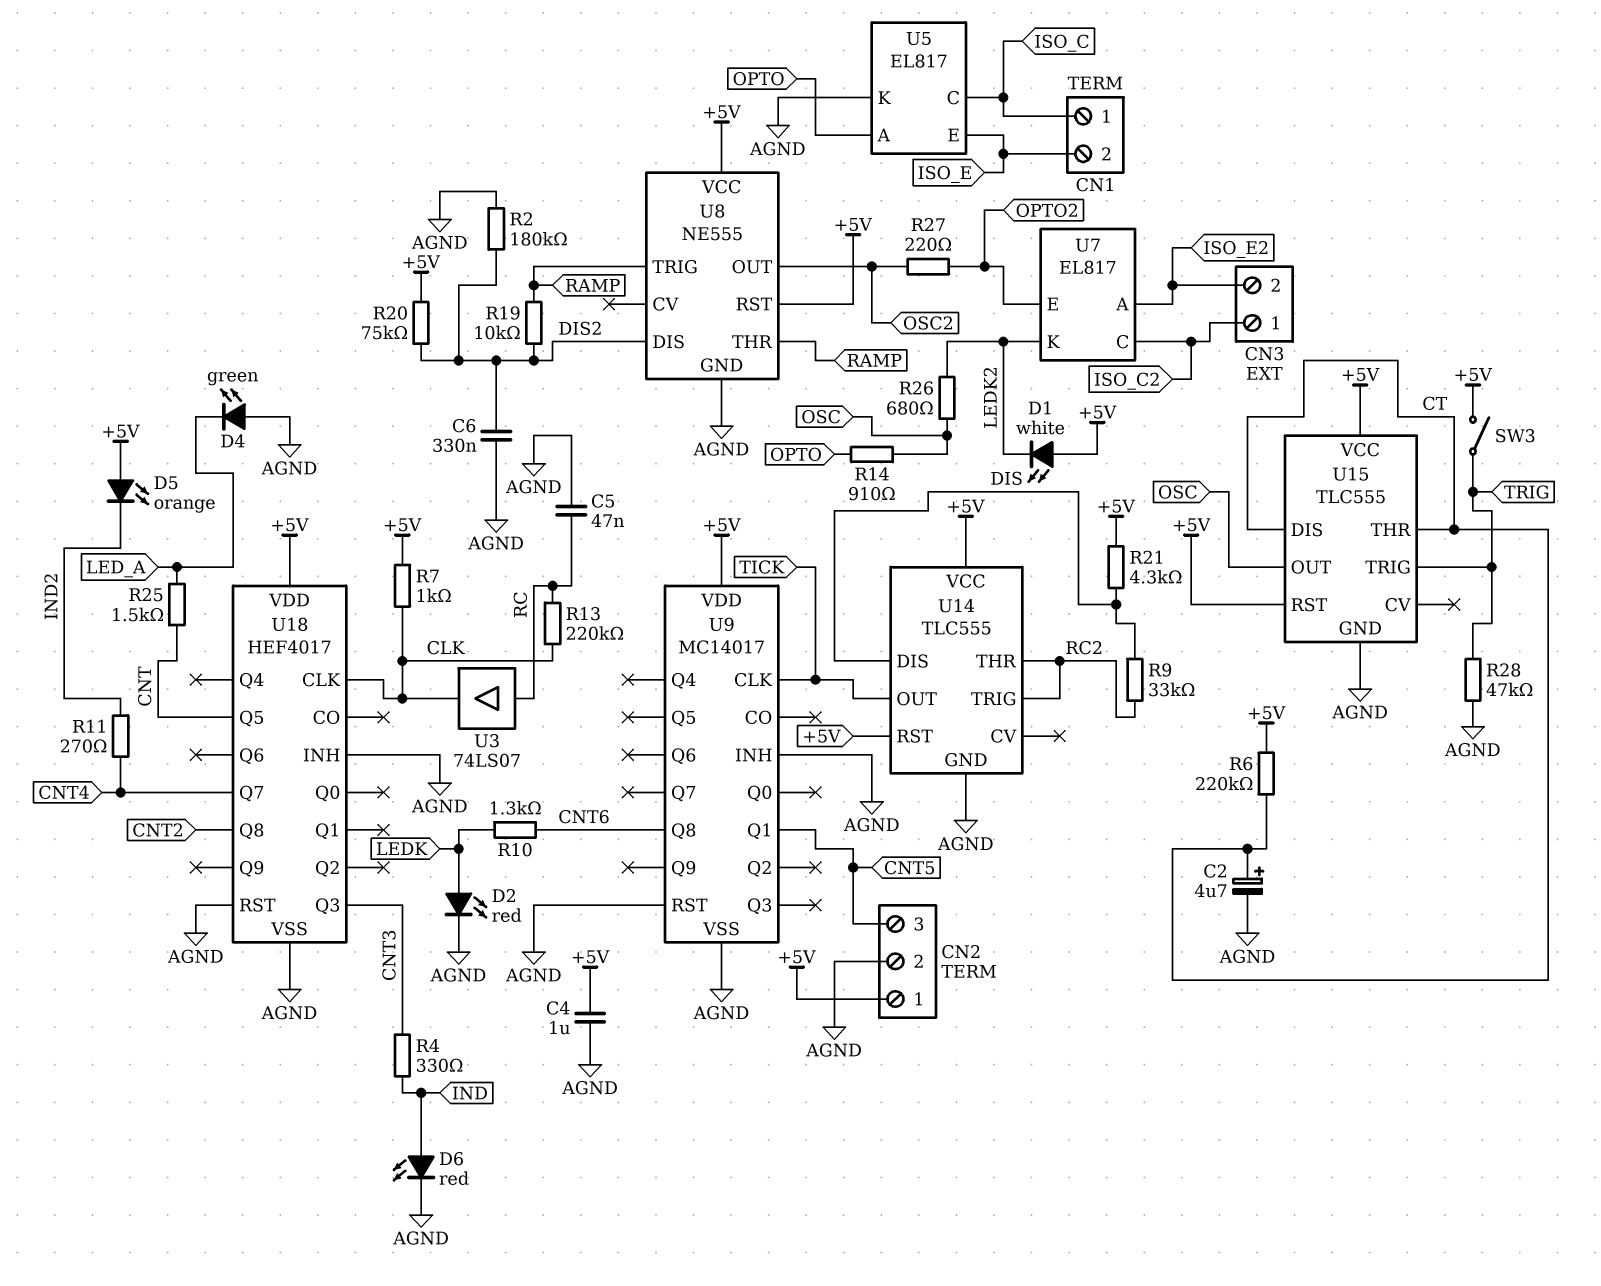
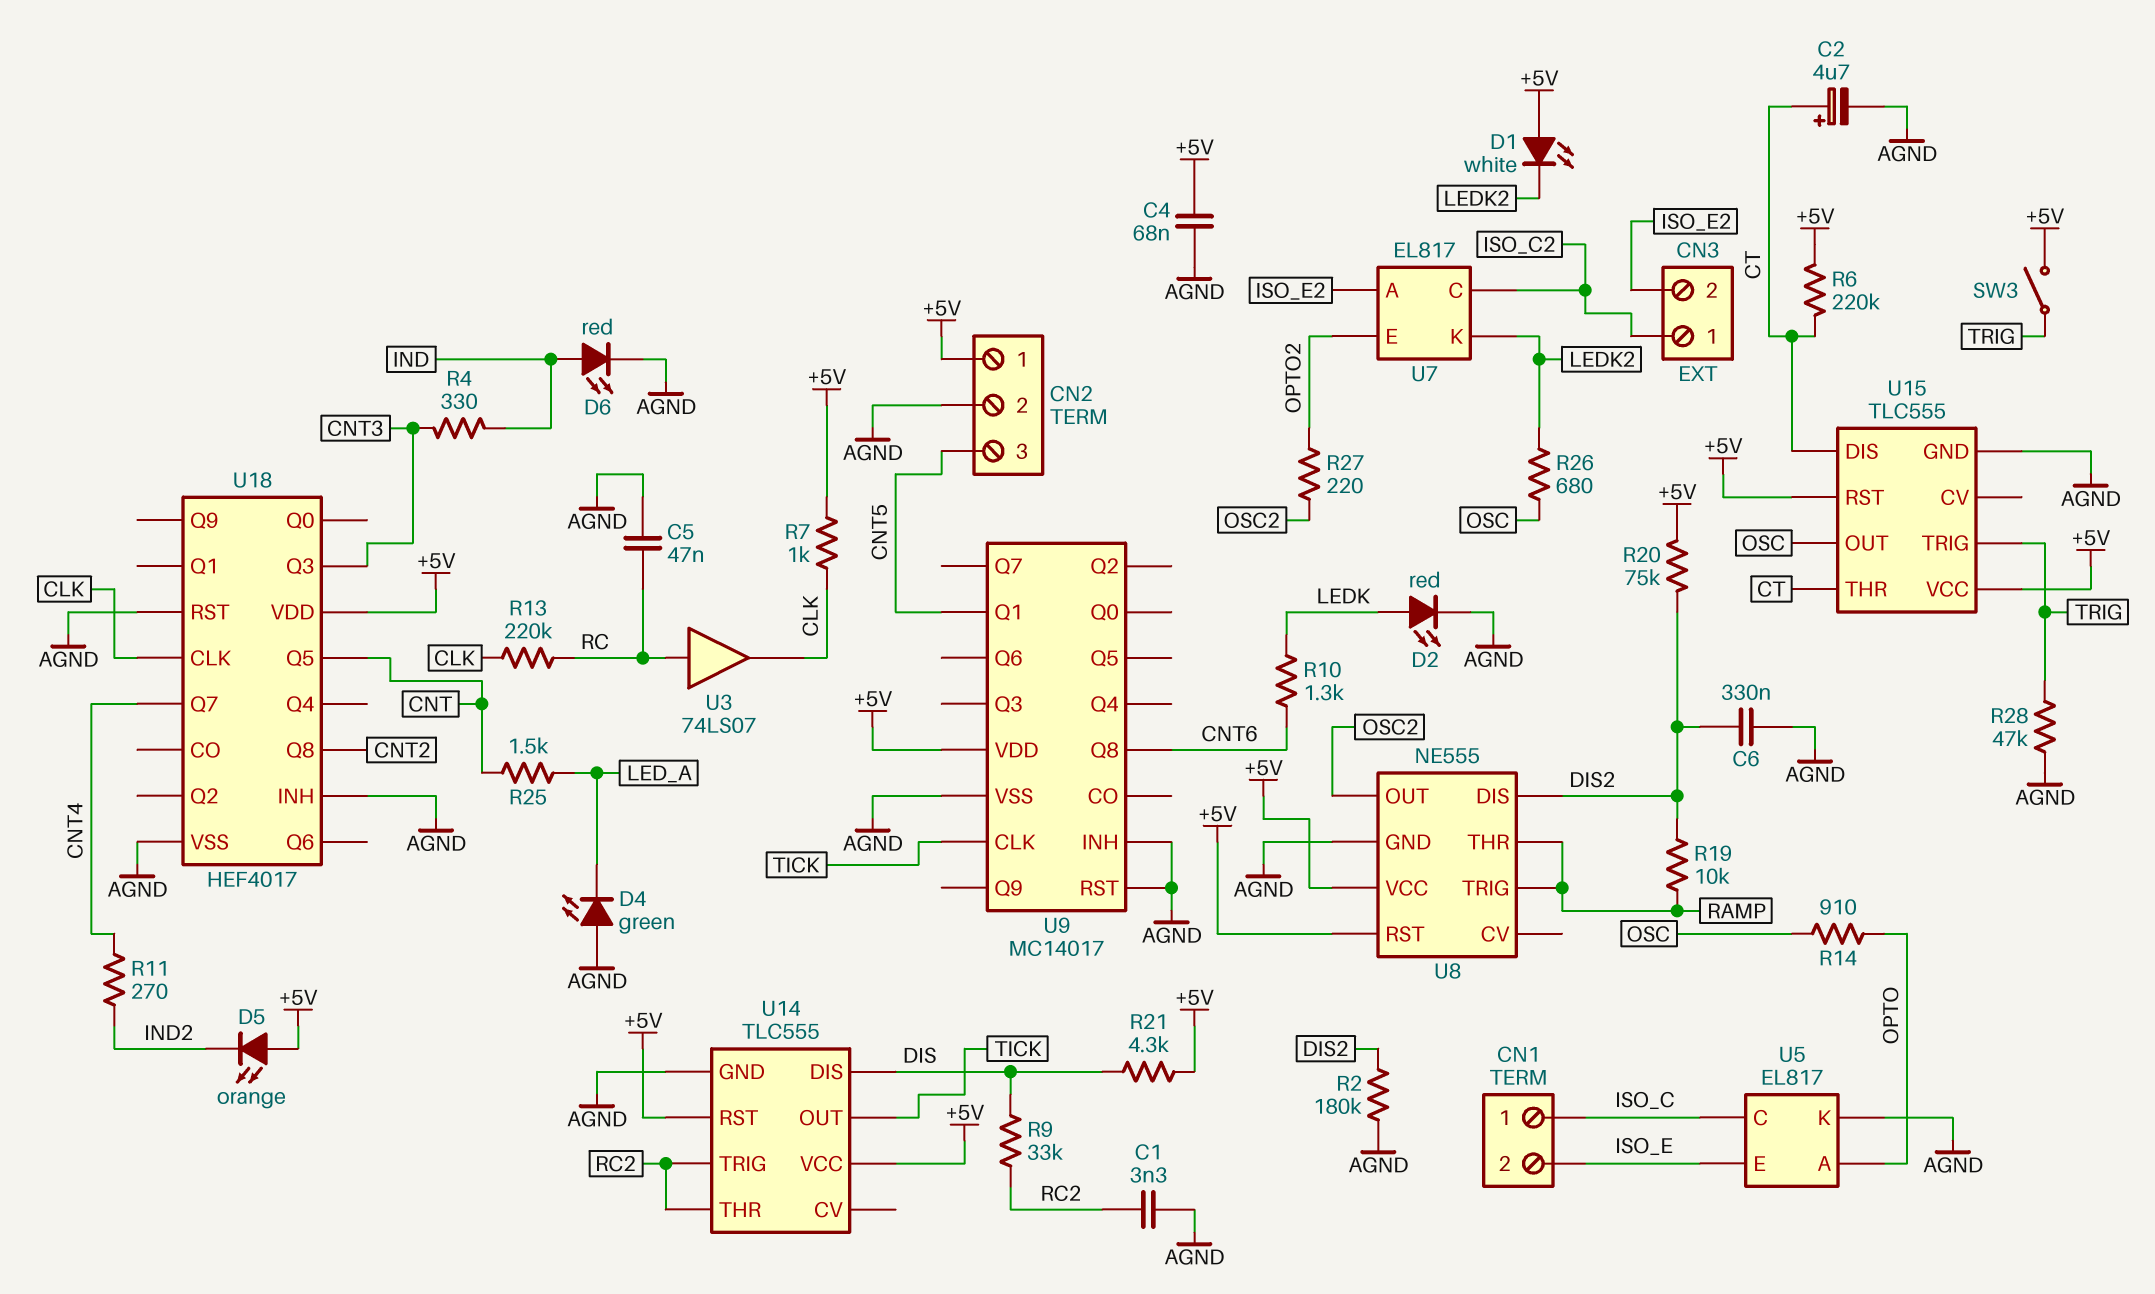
C1: none -> 3.3nF (AGND, RC2)
C4: 1uF (+5V, AGND) -> 68nF (+5V, AGND)

